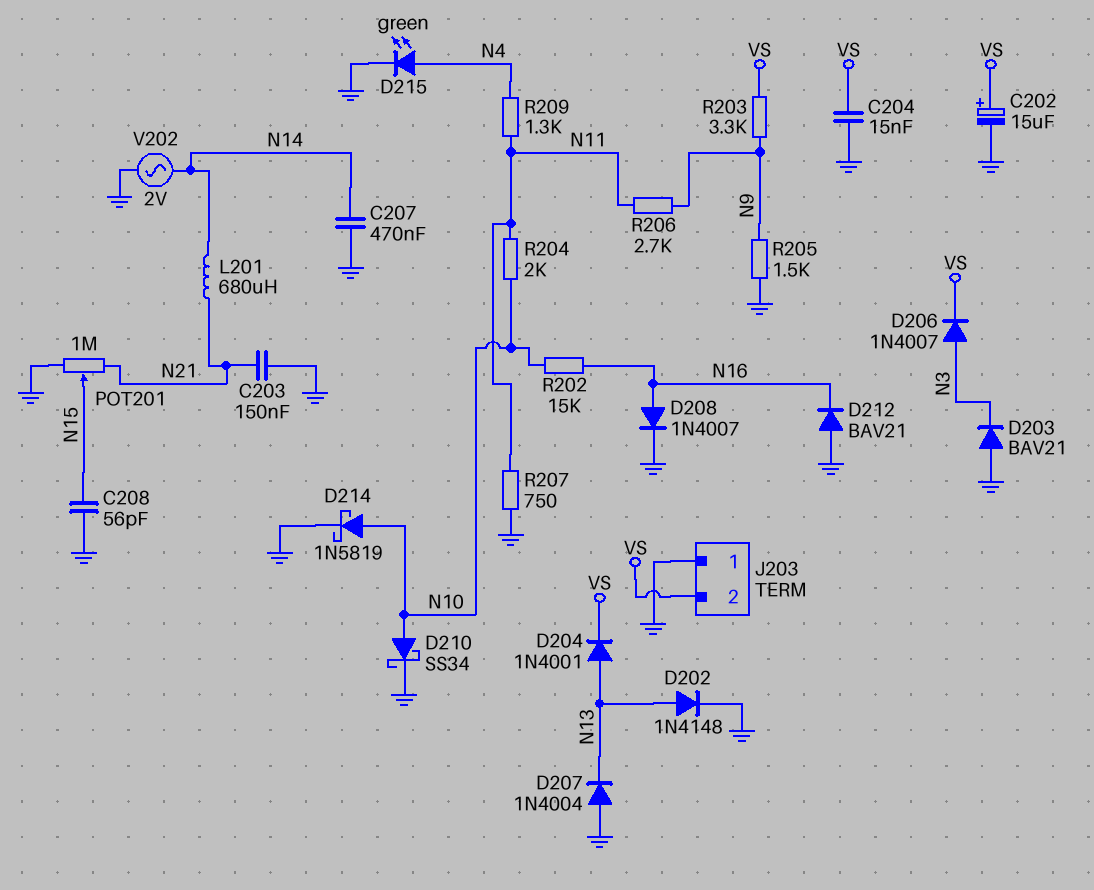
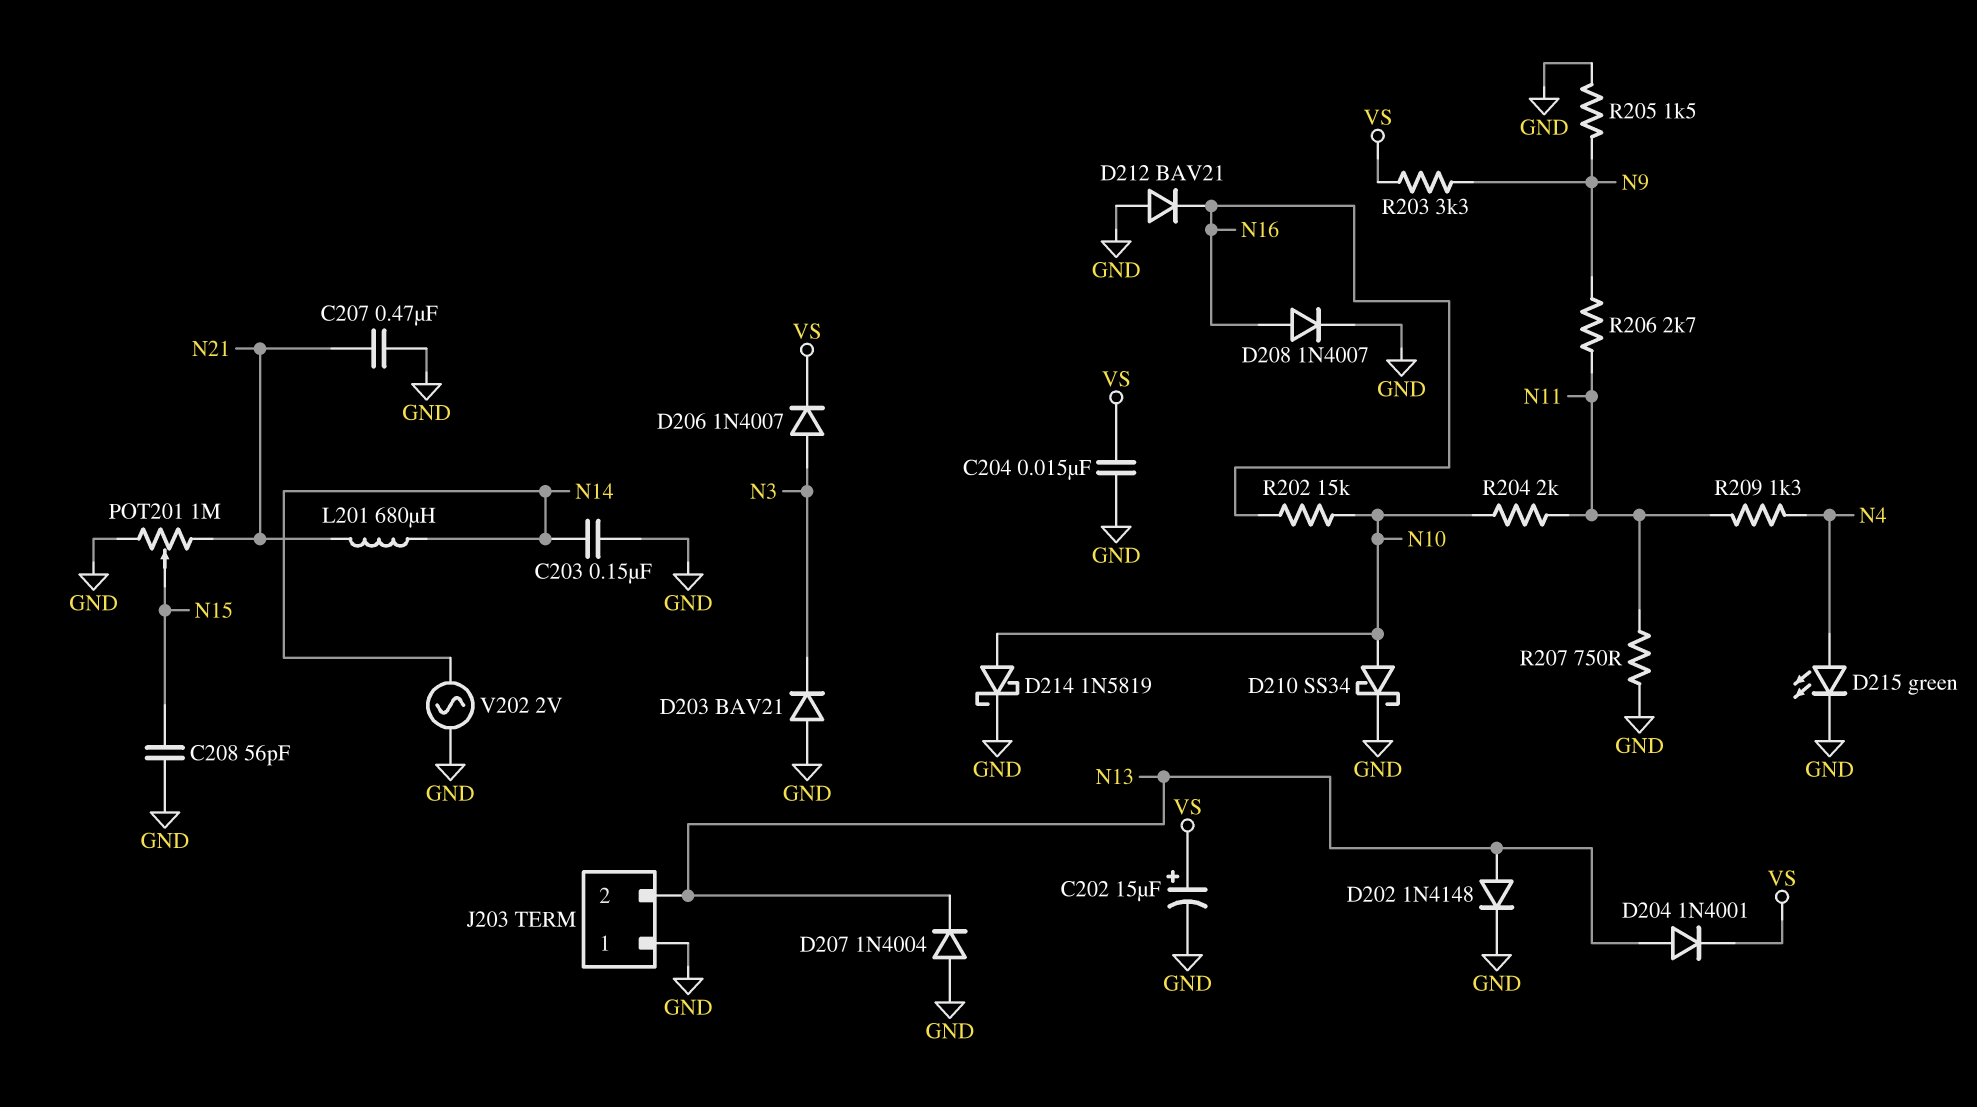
C203: 150nF (GND, N21) -> 150nF (GND, N14)
C207: 470nF (GND, N14) -> 470nF (GND, N21)
J203 pin 2: VS -> N13

